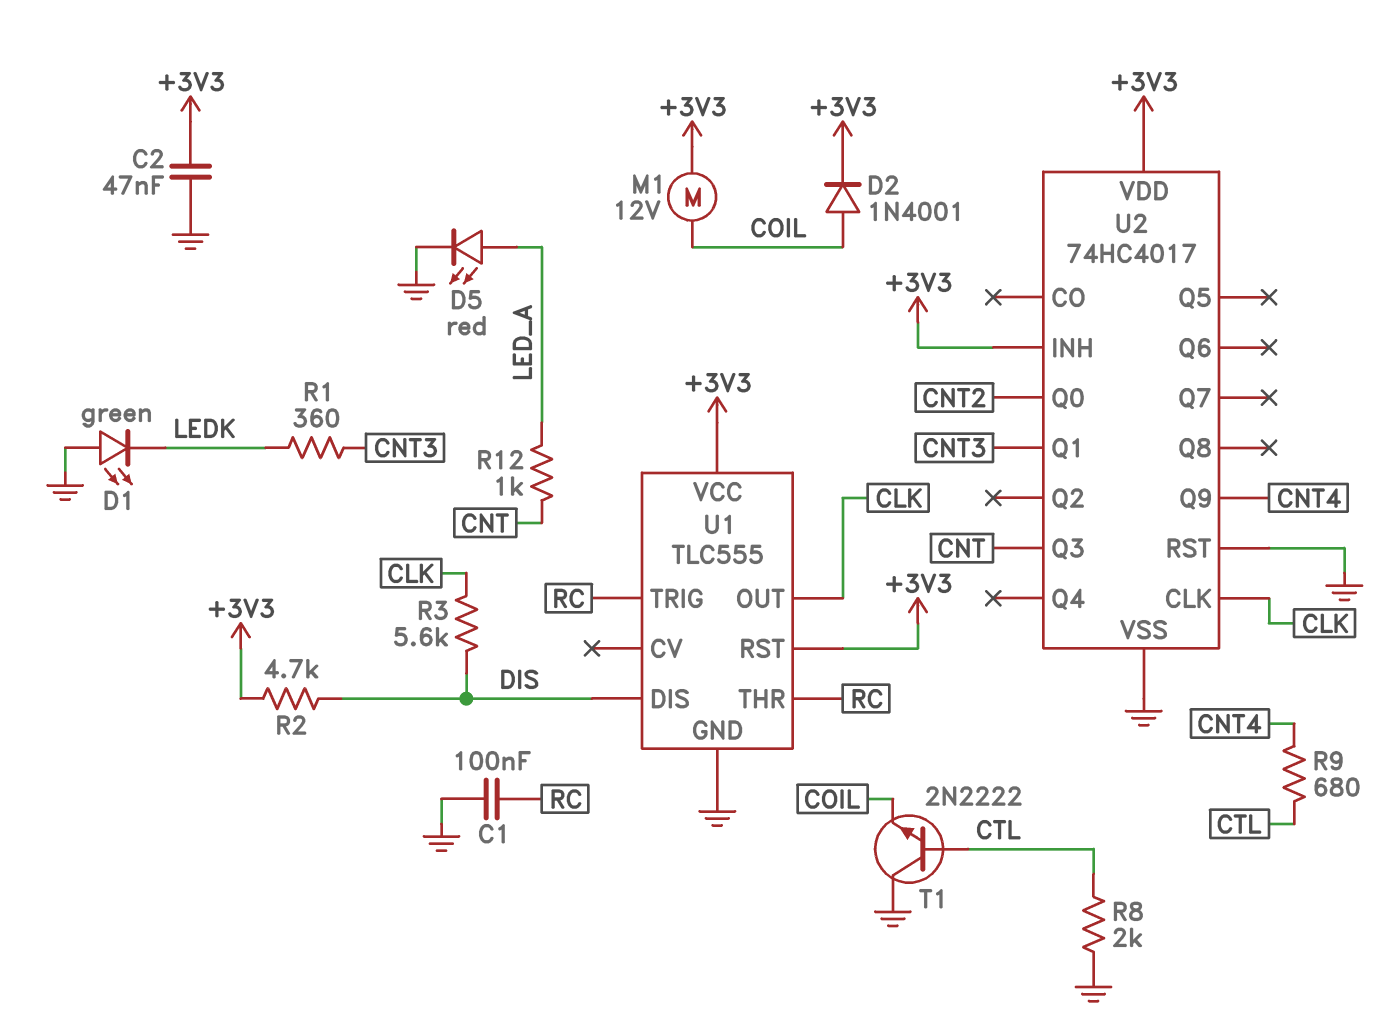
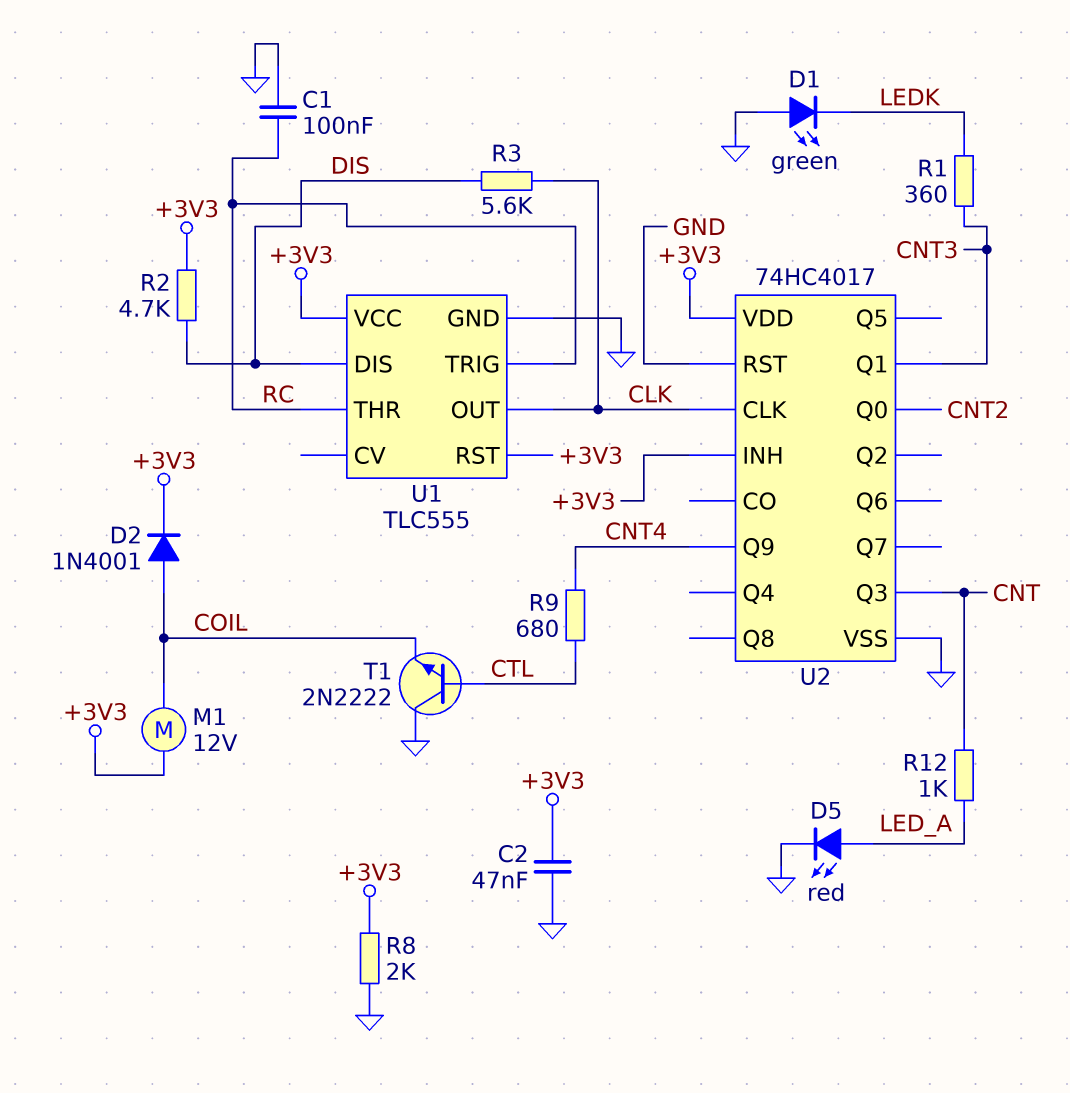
R8: 2k (CTL, GND) -> 2k (+3V3, GND)

